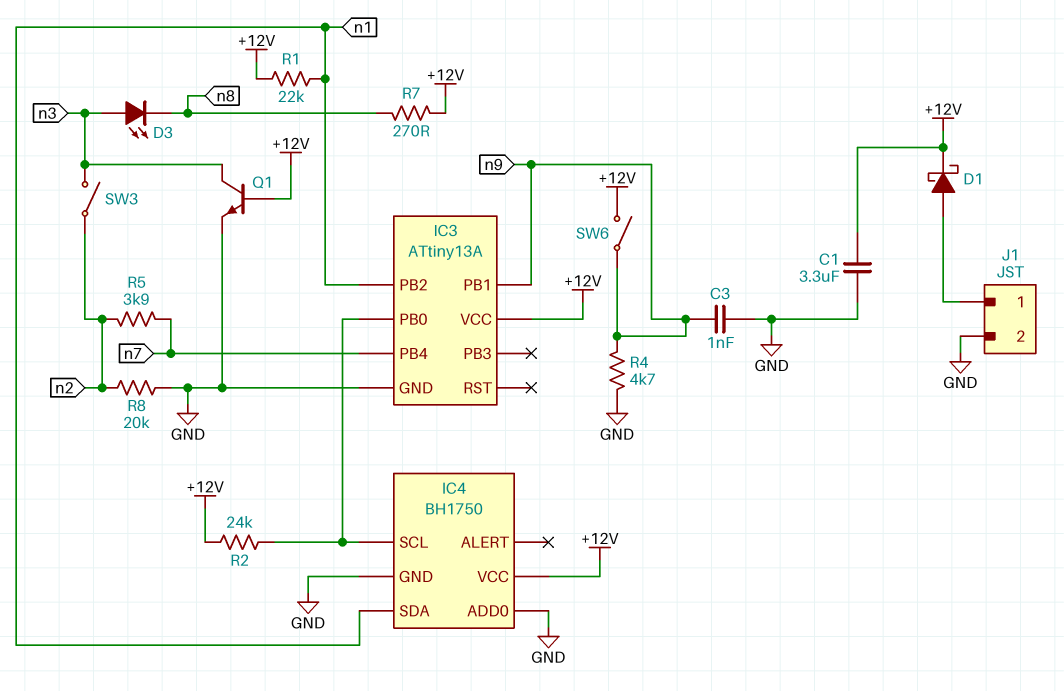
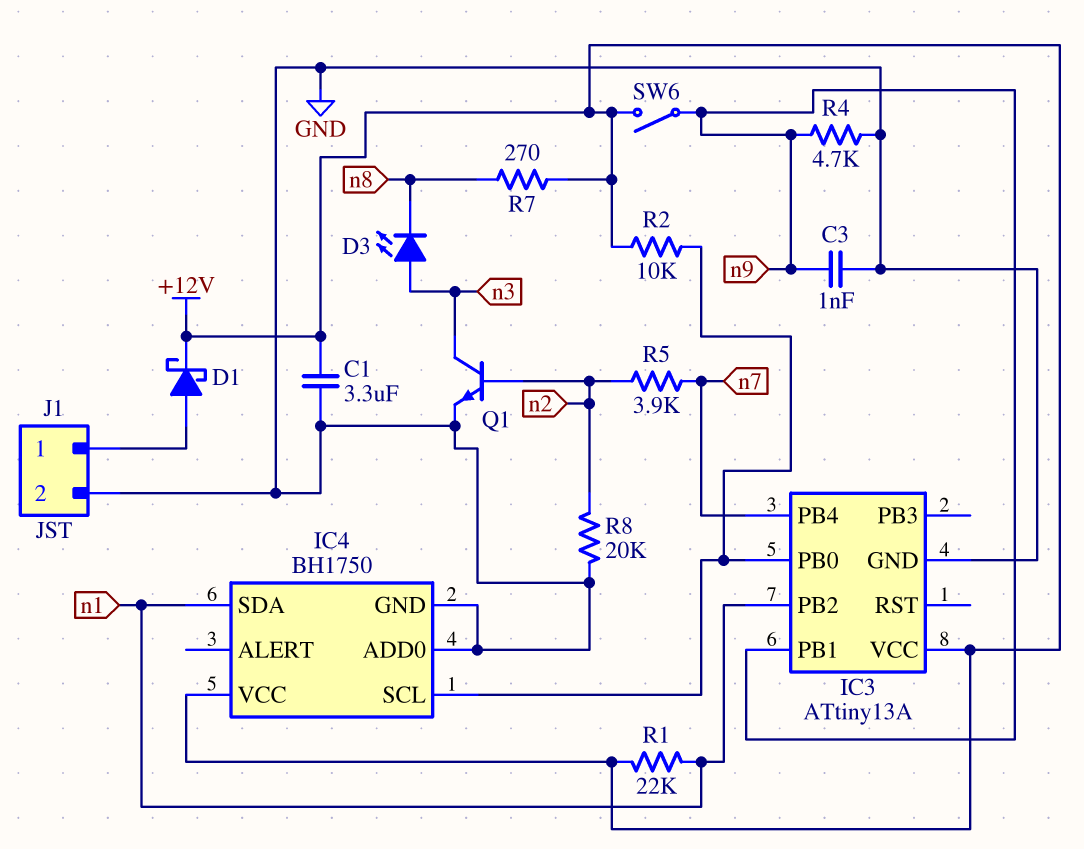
Q1: NPN (B +12V, C n3, E GND) -> NPN (B n2, C n3, E GND)
R2: 24k (+12V, IC3/PB0) -> 10k (+12V, IC3/PB0)
SW3: switch (n2, n3) -> none

